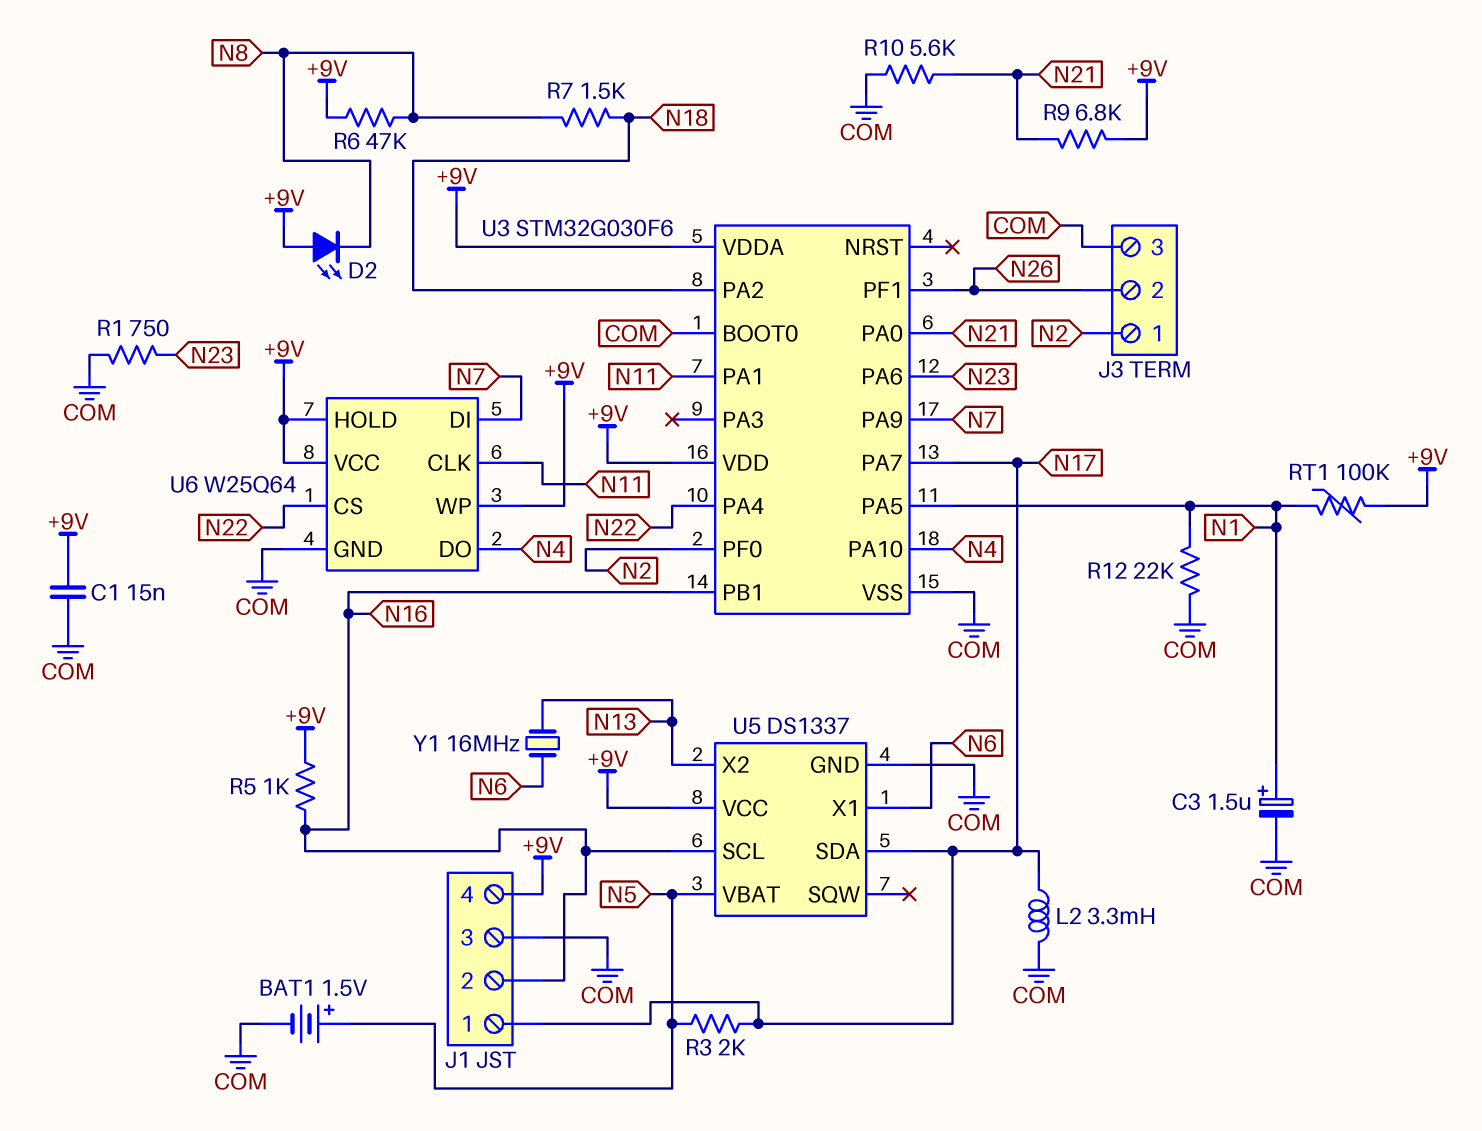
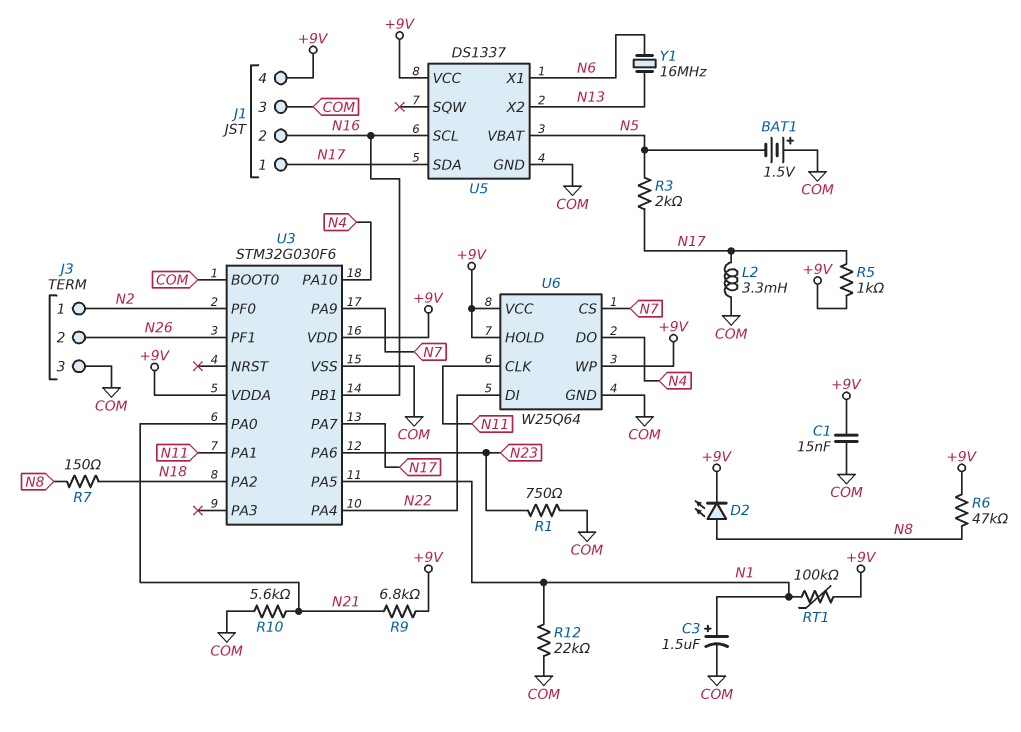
BAT1: 1.5V (plus N5, minus COM) -> 1.5V (plus COM, minus N5)
D2: LED (A +9V, K N8) -> LED (A N8, K +9V)
R5: 1k (+9V, N16) -> 1k (+9V, N17)
R7: 1.5k (N8, N18) -> 150 (N8, N18)
U6 pin CS: N22 -> N7
U6 pin DI: N7 -> N22

